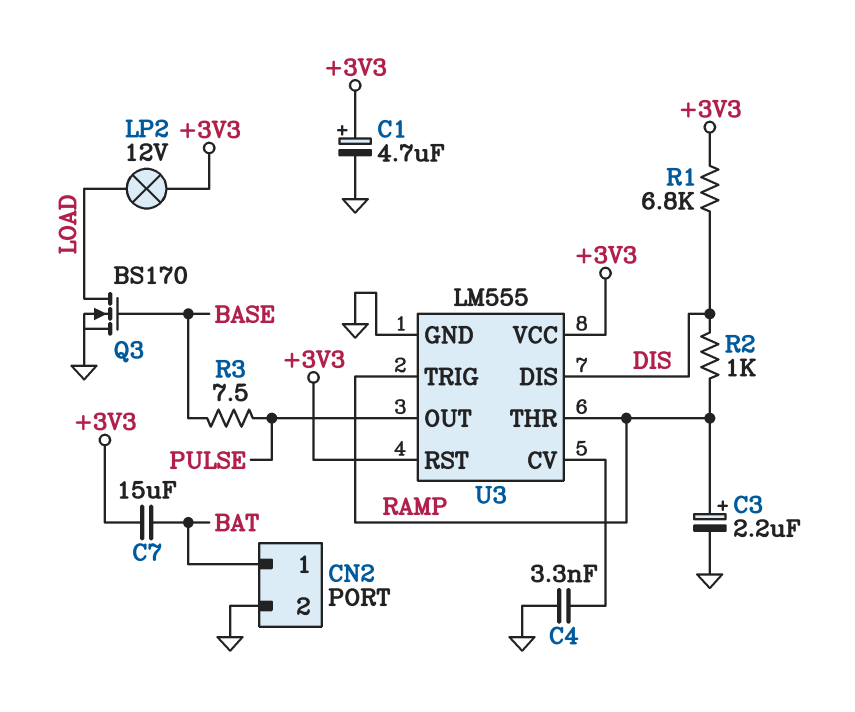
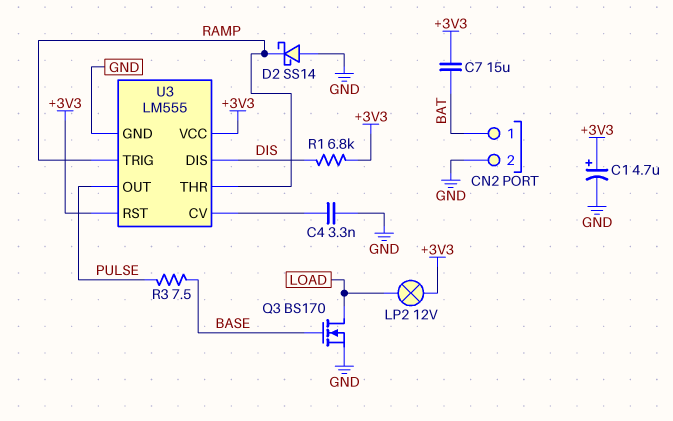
C3: 2.2uF (plus RAMP, minus GND) -> none
D2: none -> schottky SS14 (A GND, K RAMP)
R2: 1k (DIS, RAMP) -> none

